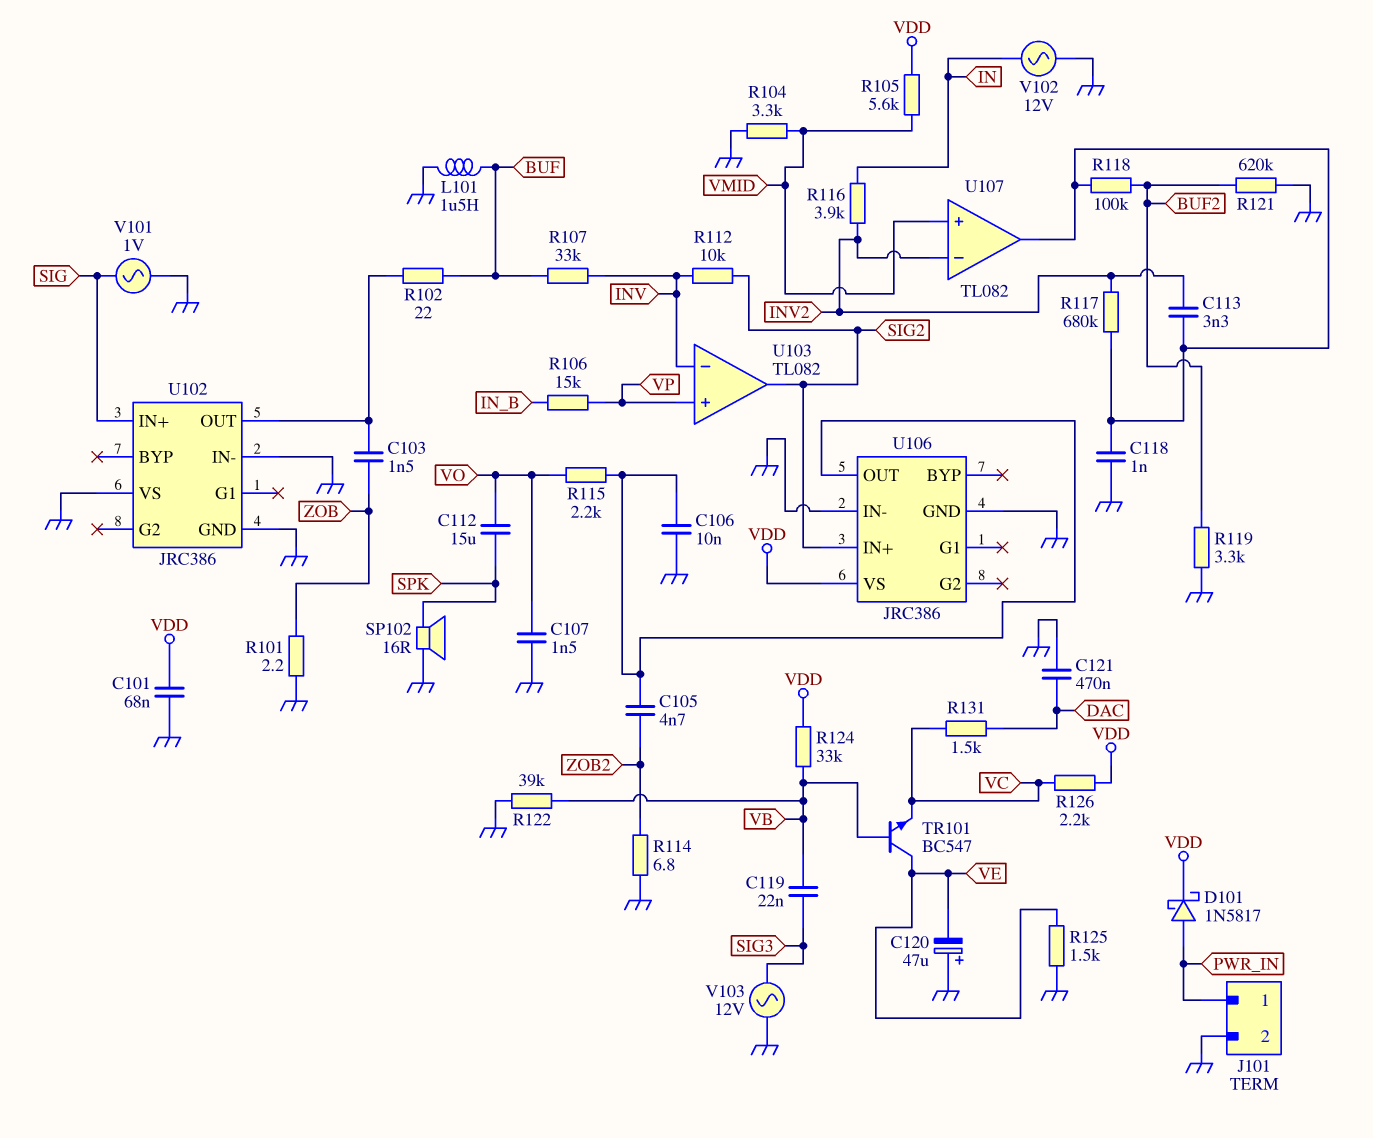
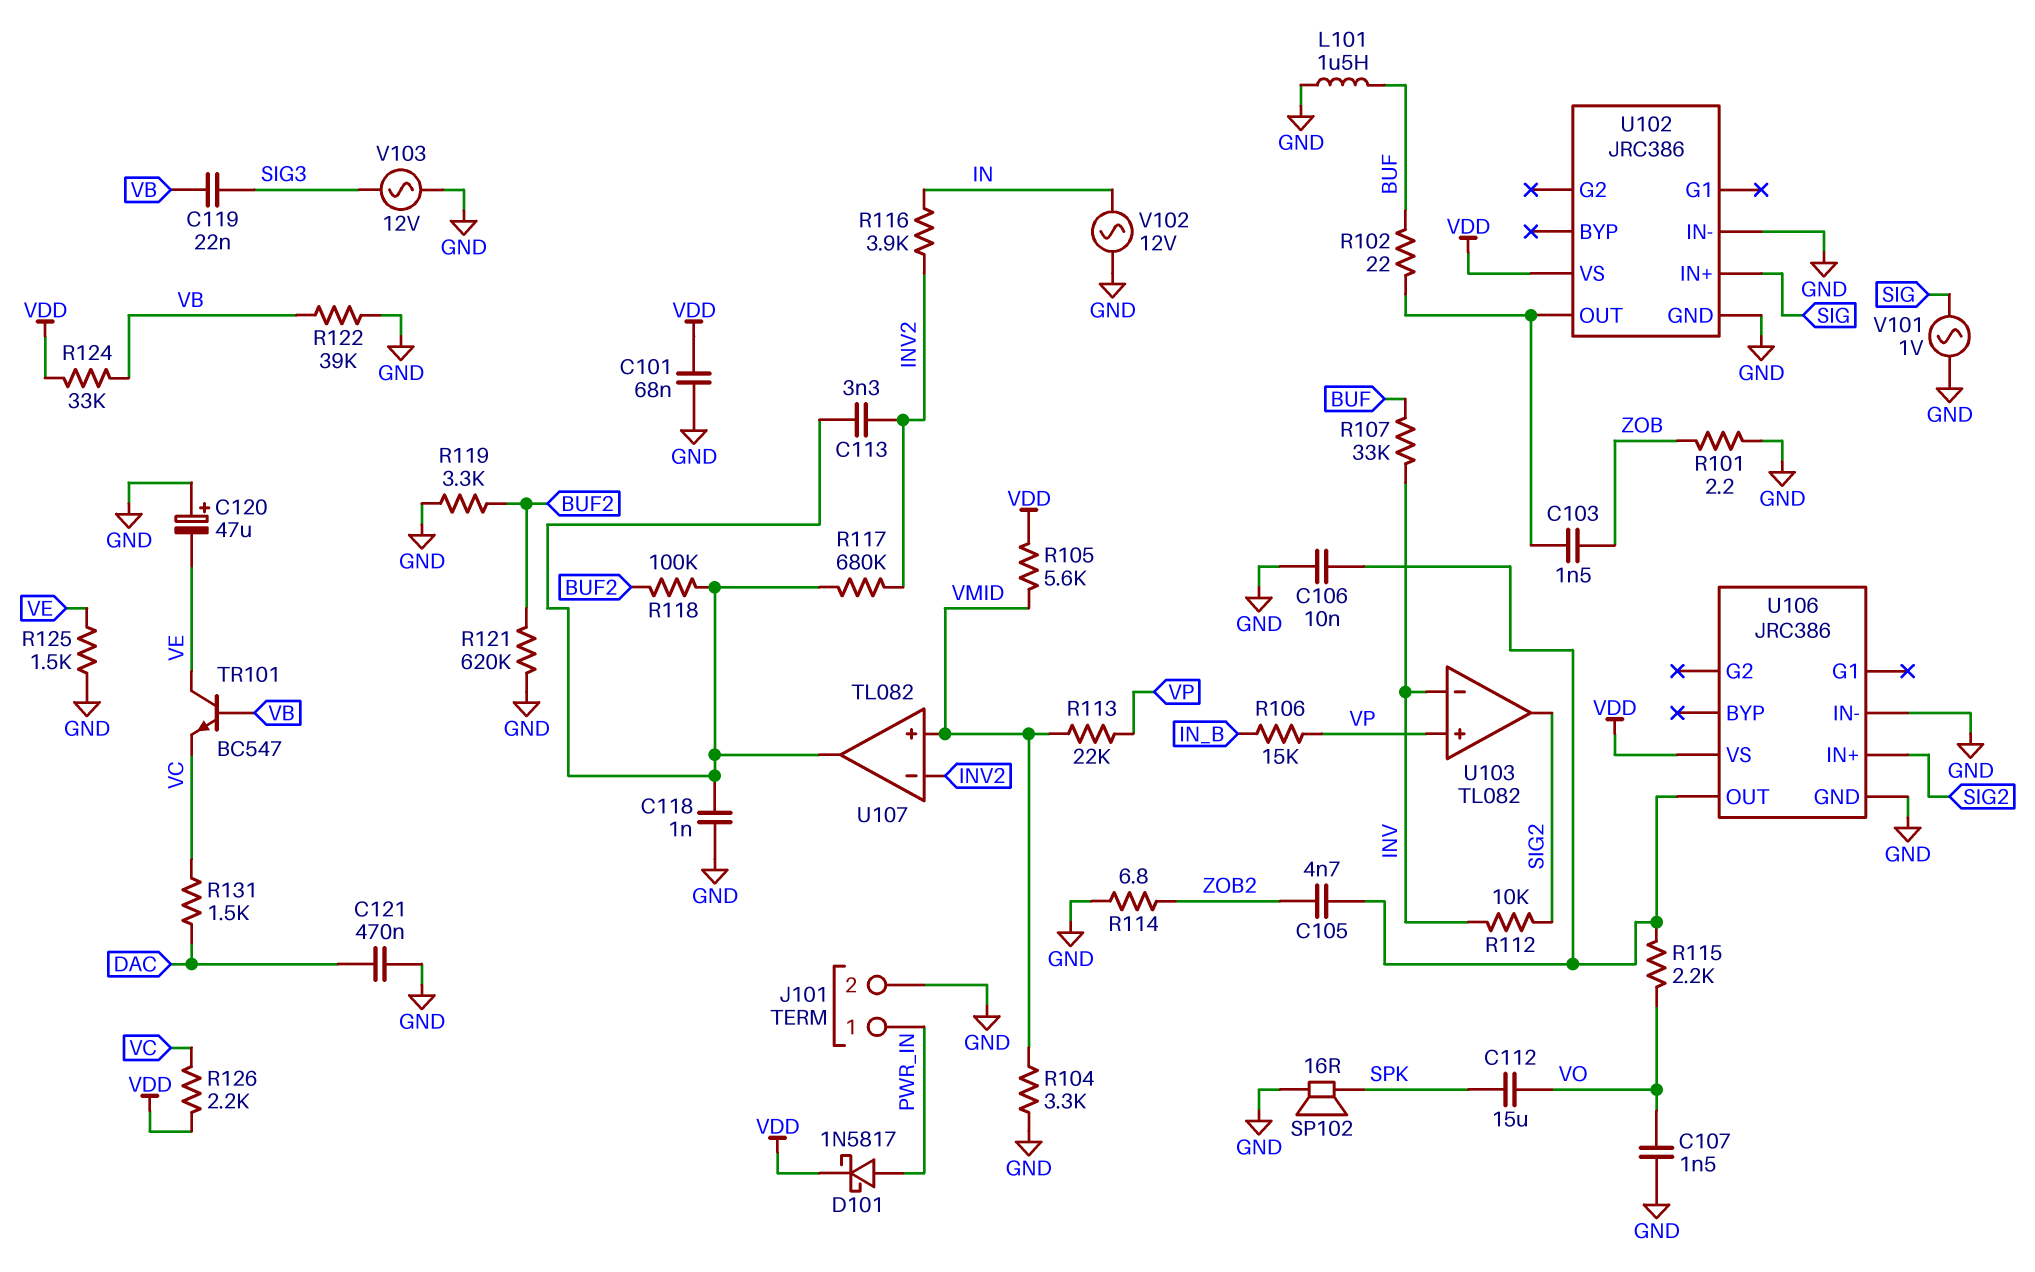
R113: none -> 22k (VMID, VP)
U102 pin VS: GND -> VDD

